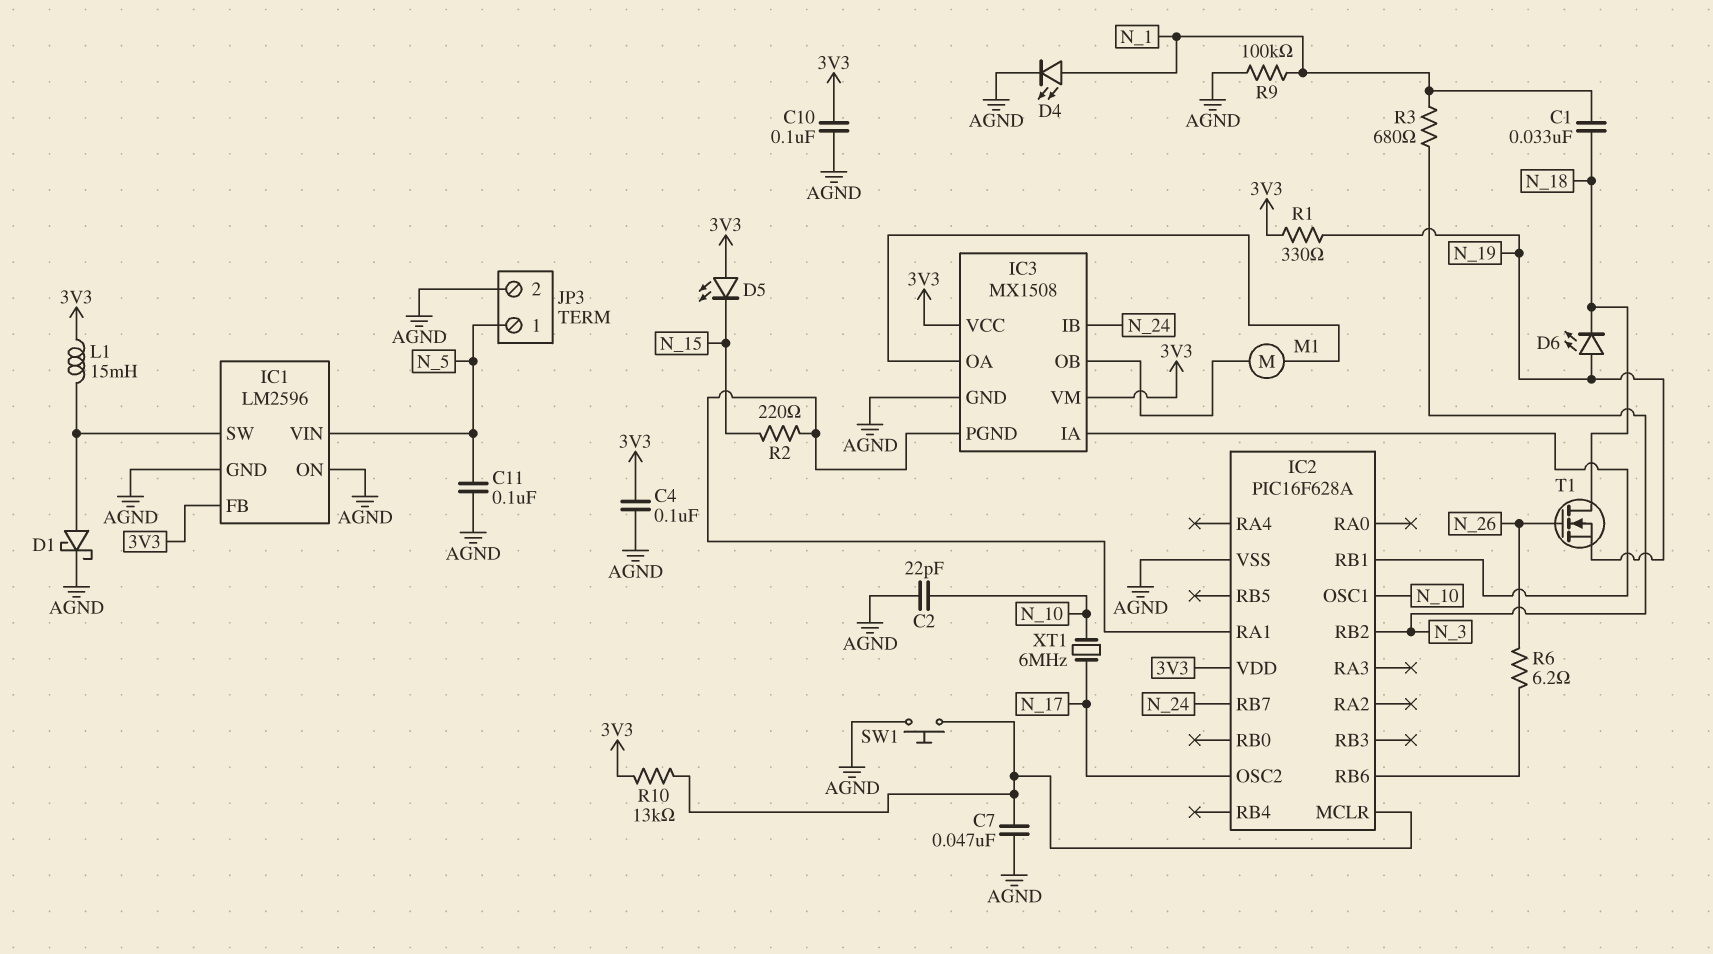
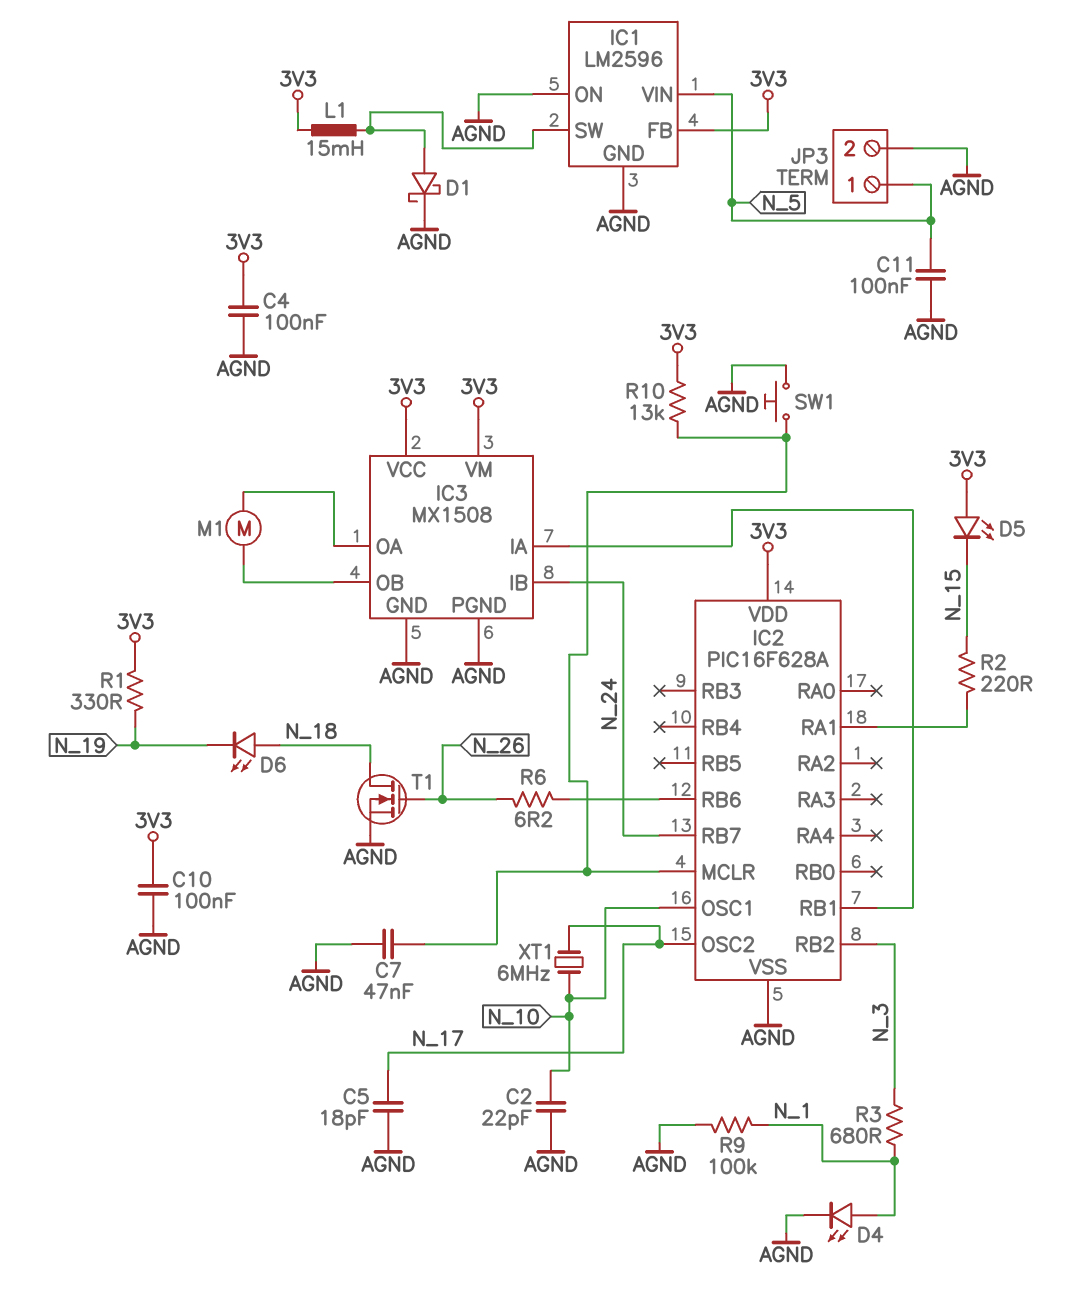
C1: 33nF (N_1, N_18) -> none
C5: none -> 18pF (AGND, N_17)
D6: LED (A N_19, K N_18) -> LED (A N_18, K N_19)
IC3 pin PGND: IC2/RA1 -> AGND
T1: NMOS (G N_26, D N_18, S N_19) -> NMOS (G N_26, D N_18, S AGND)

